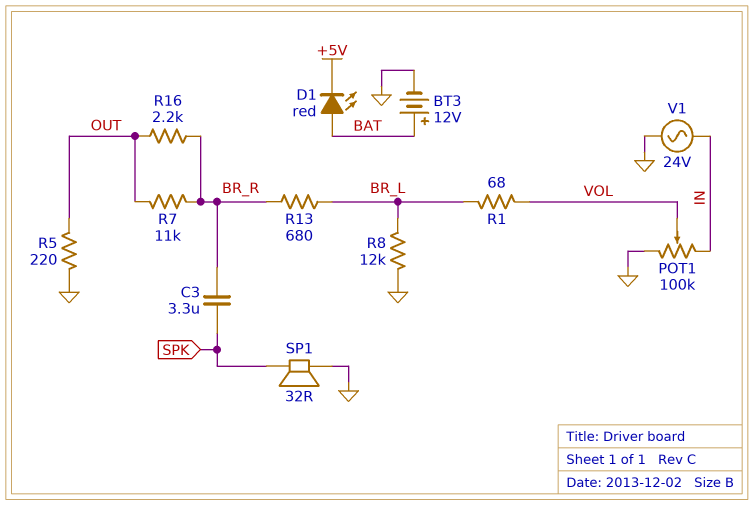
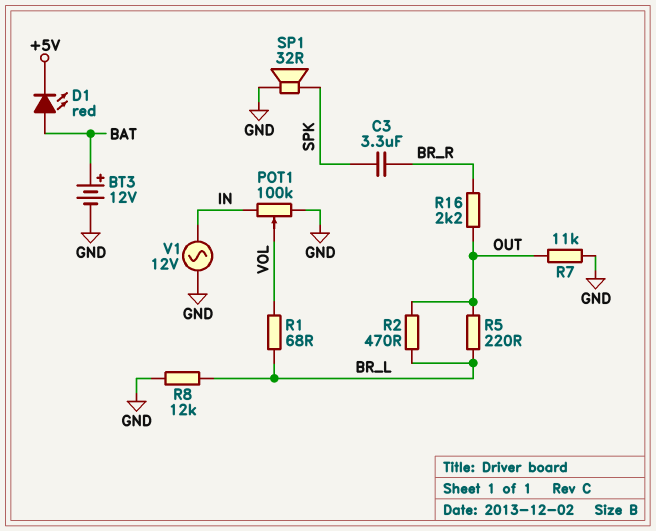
R2: none -> 470 (BR_L, OUT)
R5: 220 (GND, OUT) -> 220 (BR_L, OUT)
R7: 11k (BR_R, OUT) -> 11k (GND, OUT)
R13: 680 (BR_L, BR_R) -> none
V1: AC 24V (GND, IN) -> AC 12V (GND, IN)

